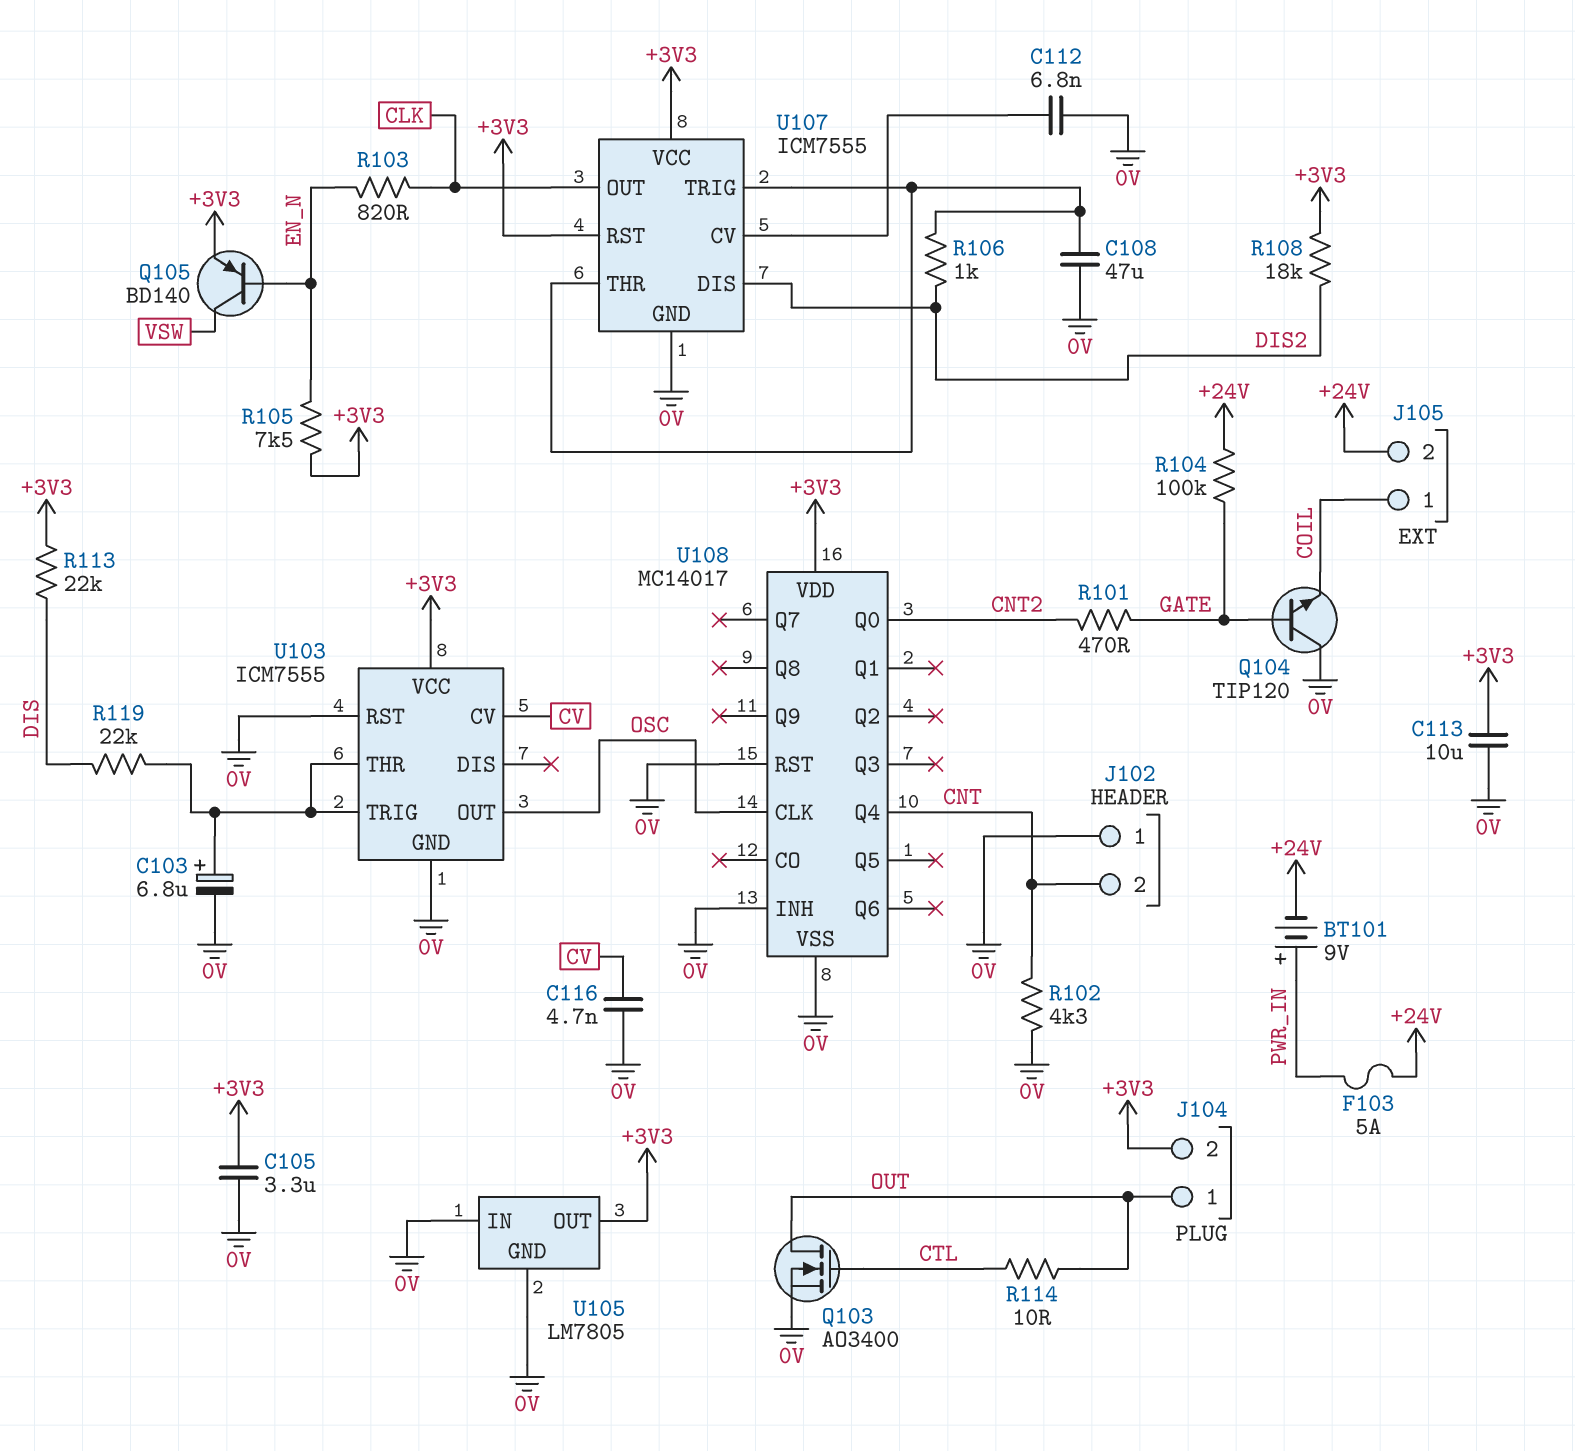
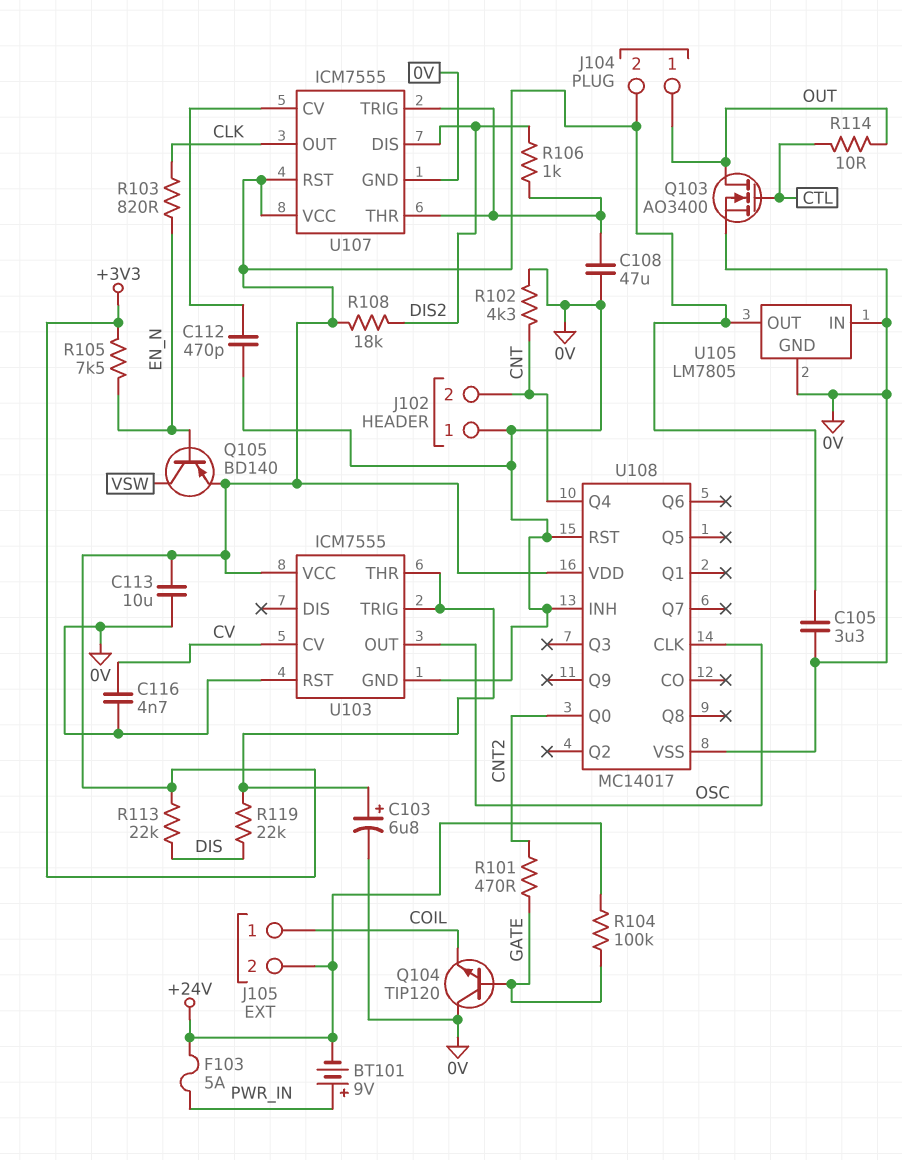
C112: 6.8nF (0V, U107/CV) -> 470pF (0V, U107/CV)

